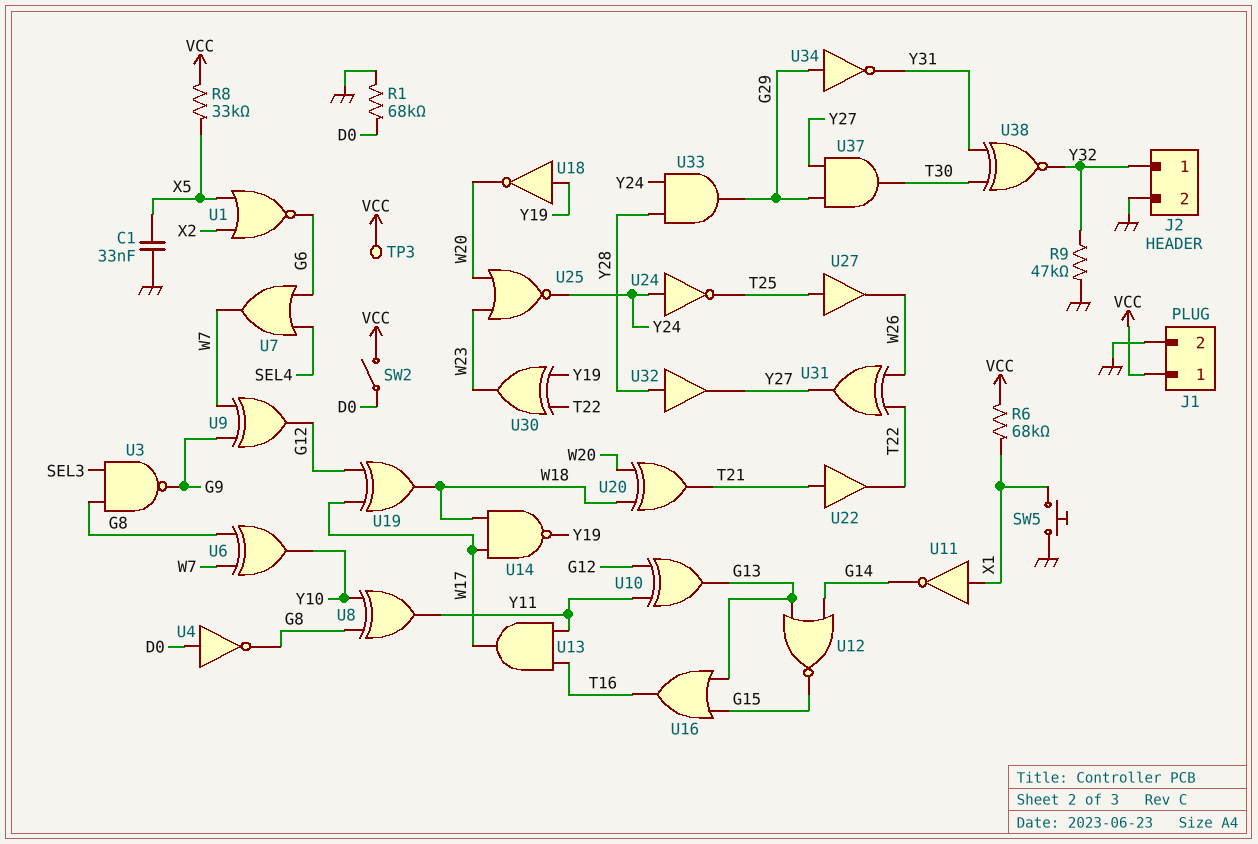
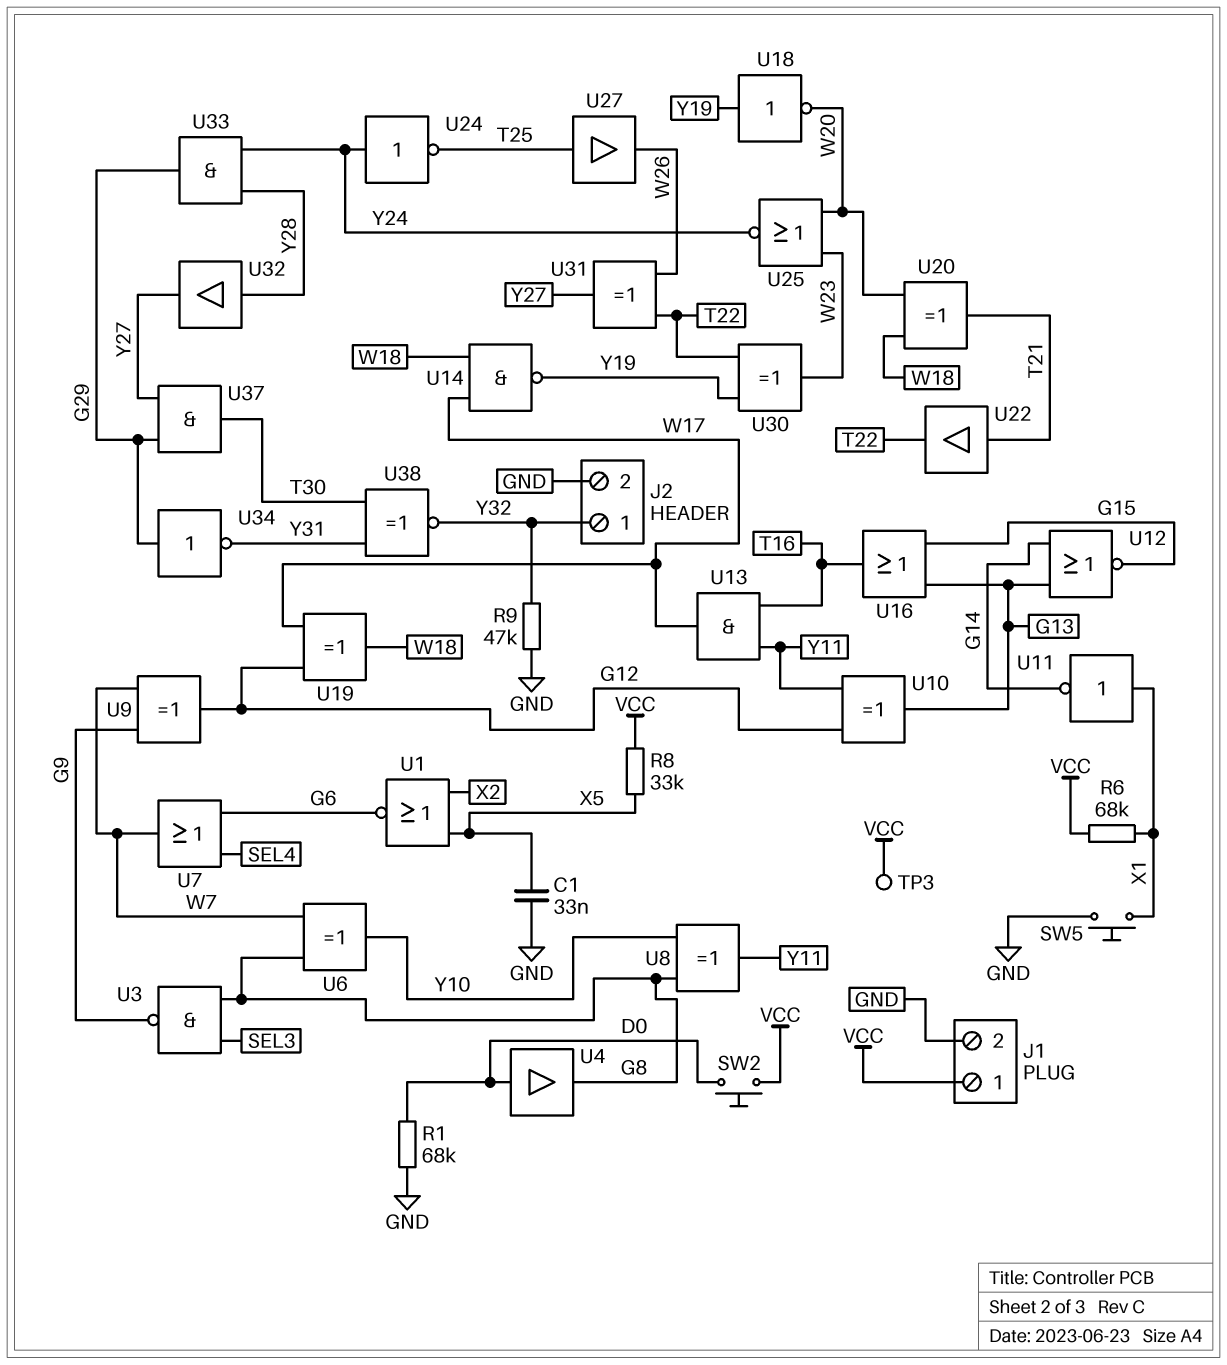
SW2: switch (D0, VCC) -> button (D0, VCC)
U4: NOT (in D0, out G8) -> buffer (in D0, out G8)

